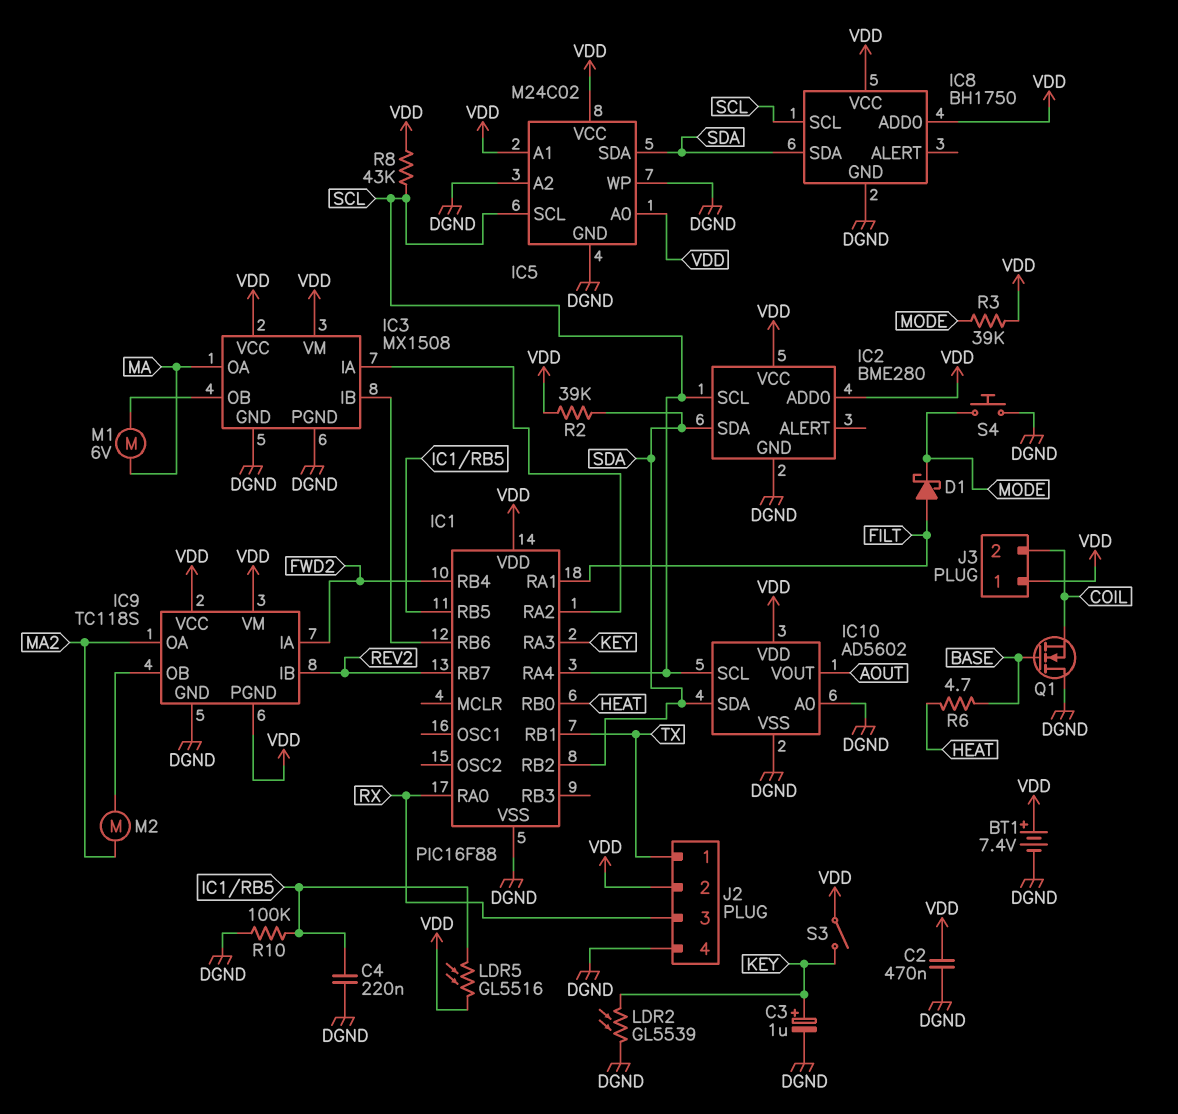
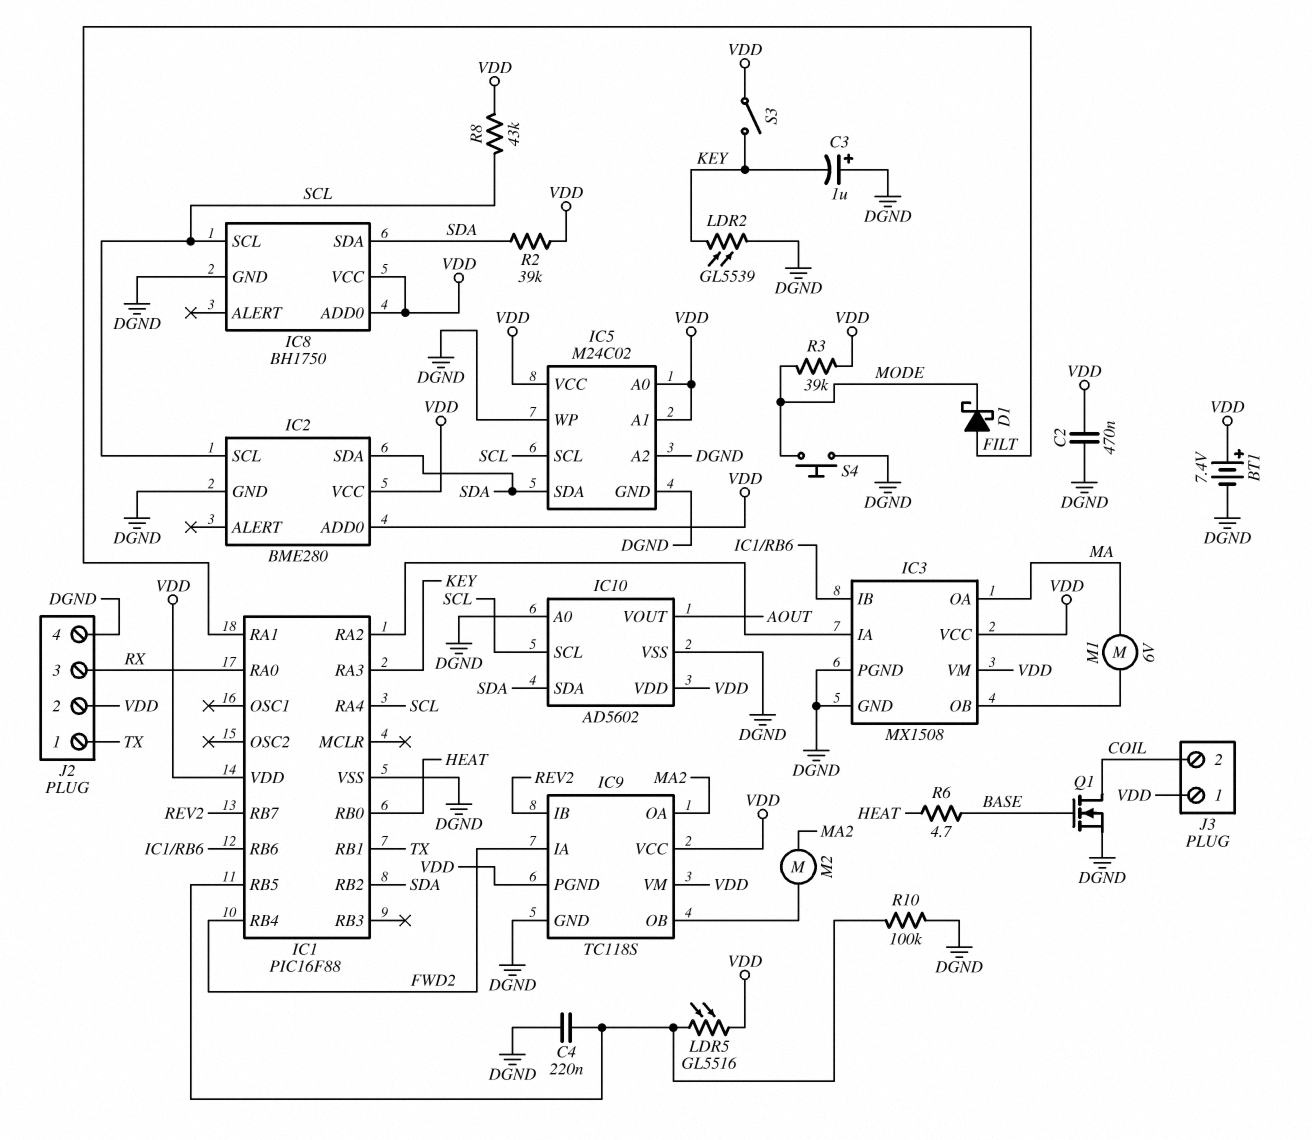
C3: 1uF (plus KEY, minus DGND) -> 1uF (plus DGND, minus KEY)
Q1: NMOS (G BASE, D DGND, S COIL) -> NMOS (G BASE, D COIL, S DGND)

